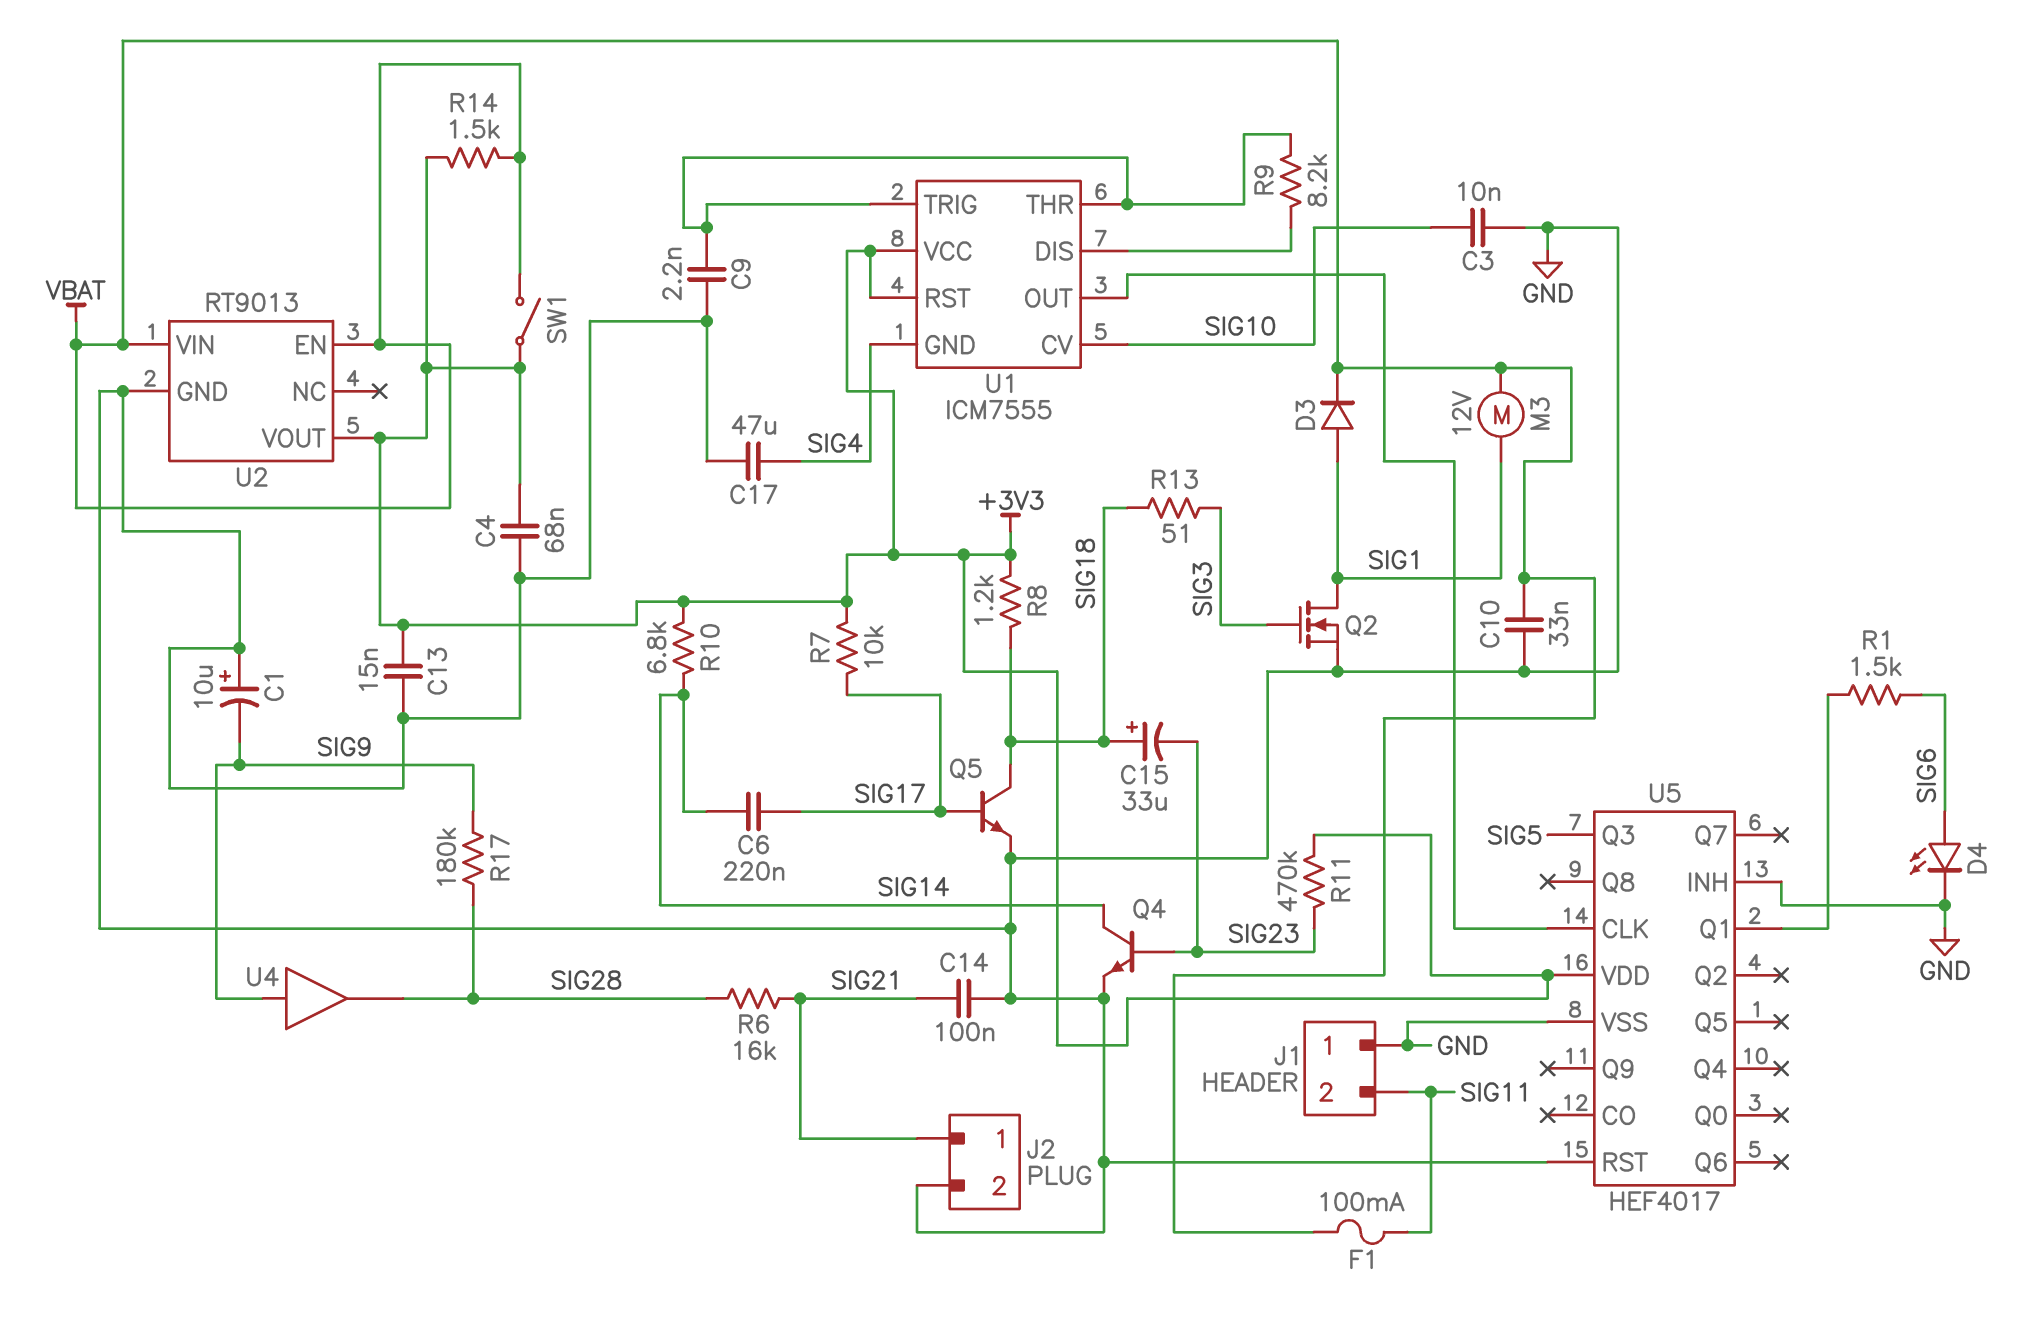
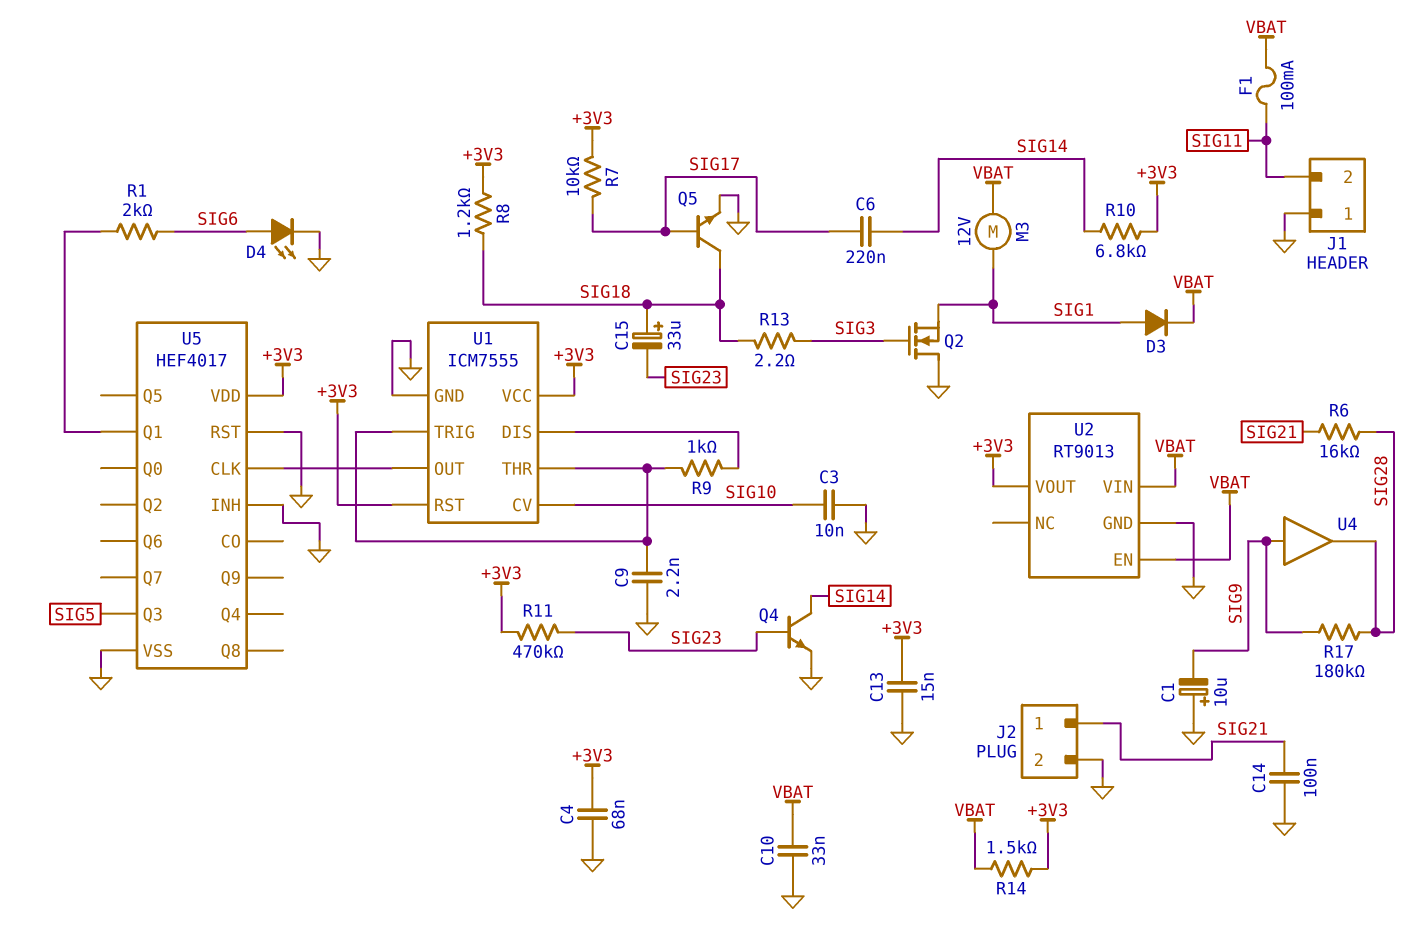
C17: 47uF (GND, SIG4) -> none
Q2: NMOS (G SIG3, D SIG1, S GND) -> NMOS (G SIG3, D GND, S SIG1)
R1: 1.5k (SIG6, U5/Q1) -> 2k (SIG6, U5/Q1)
R9: 8.2k (U1/DIS, U1/THR) -> 1k (U1/DIS, U1/THR)
R13: 51 (SIG3, SIG18) -> 2.2 (SIG3, SIG18)
SW1: switch (+3V3, VBAT) -> none
U1 pin GND: SIG4 -> GND

